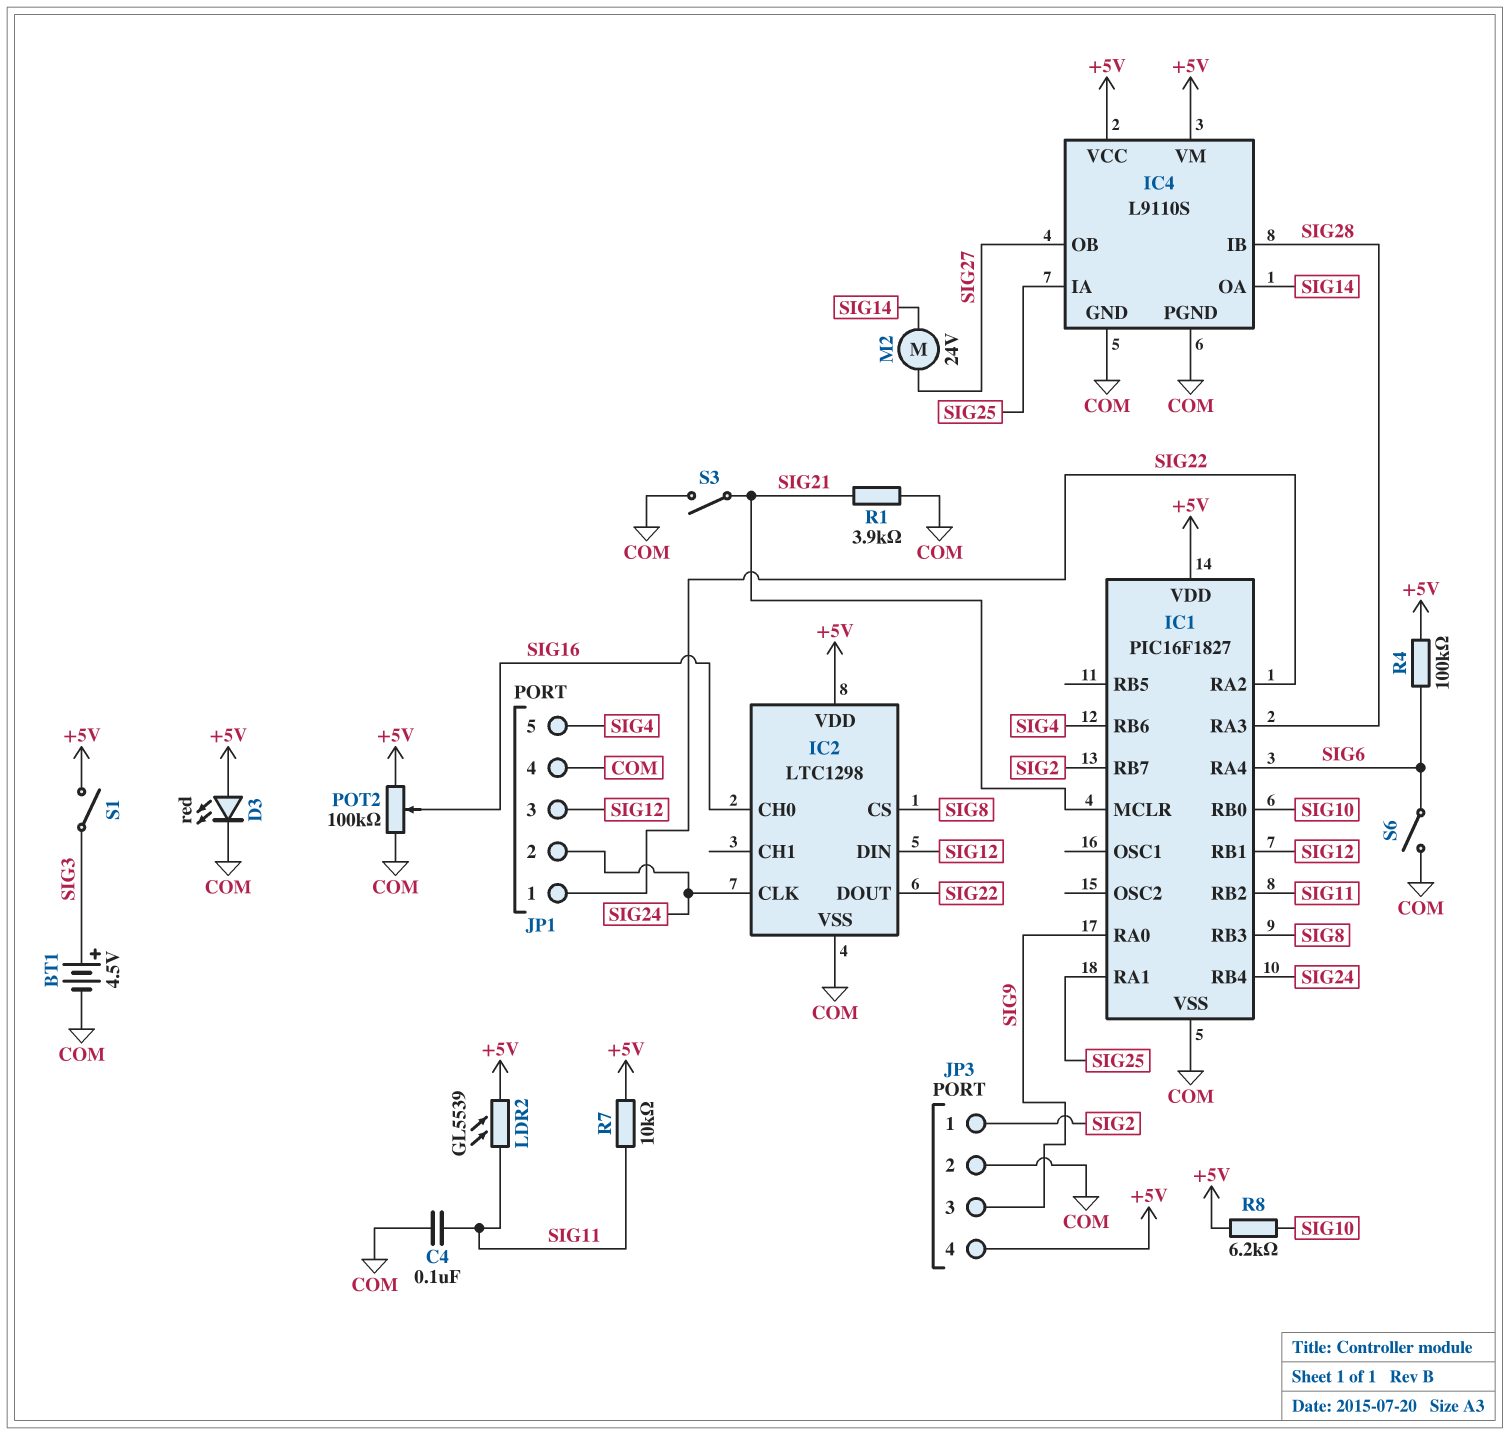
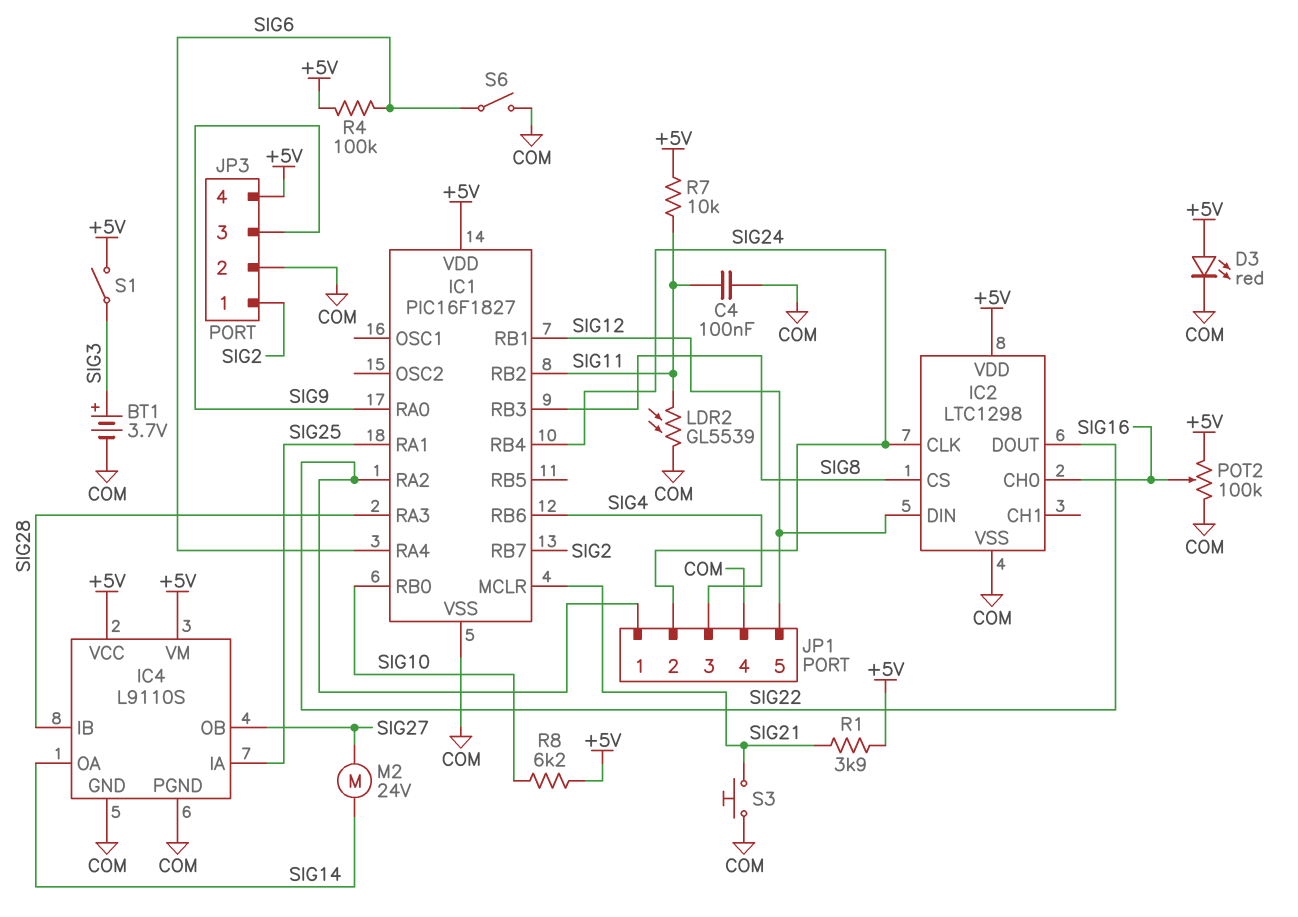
BT1: 4.5V (plus SIG3, minus COM) -> 3.7V (plus SIG3, minus COM)
JP1 pin 3: SIG12 -> SIG4
JP1 pin 5: SIG4 -> SIG12
LDR2: GL5539 (+5V, SIG11) -> GL5539 (COM, SIG11)
R1: 3.9k (COM, SIG21) -> 3.9k (+5V, SIG21)
S3: switch (COM, SIG21) -> button (COM, SIG21)

